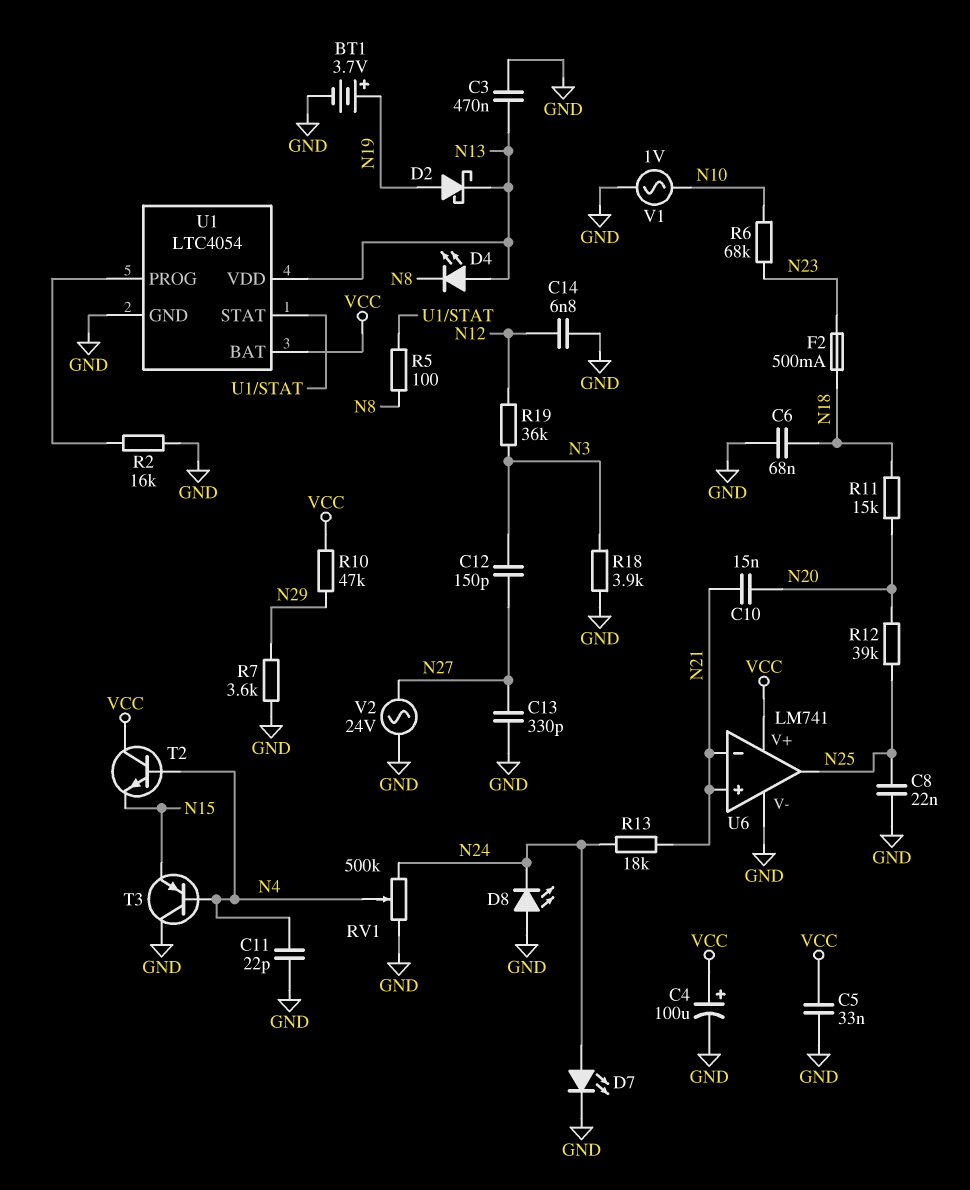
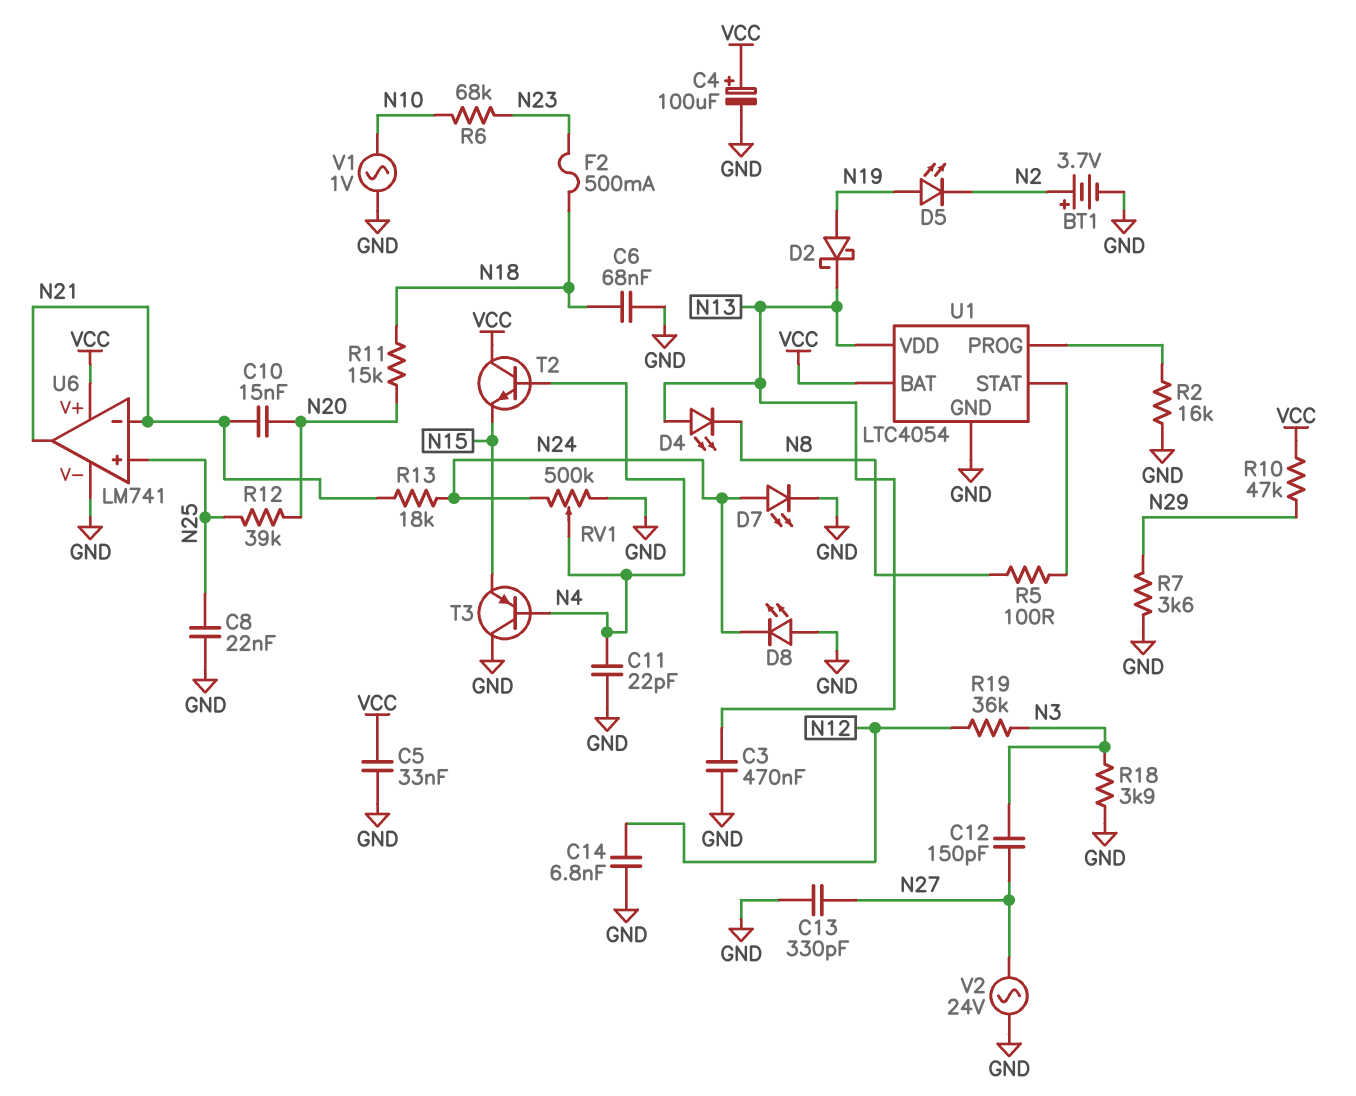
BT1: 3.7V (plus N19, minus GND) -> 3.7V (plus N2, minus GND)
D5: none -> LED (A N19, K N2)
U6 pin in+: N21 -> N25
U6 pin out: N25 -> N21

